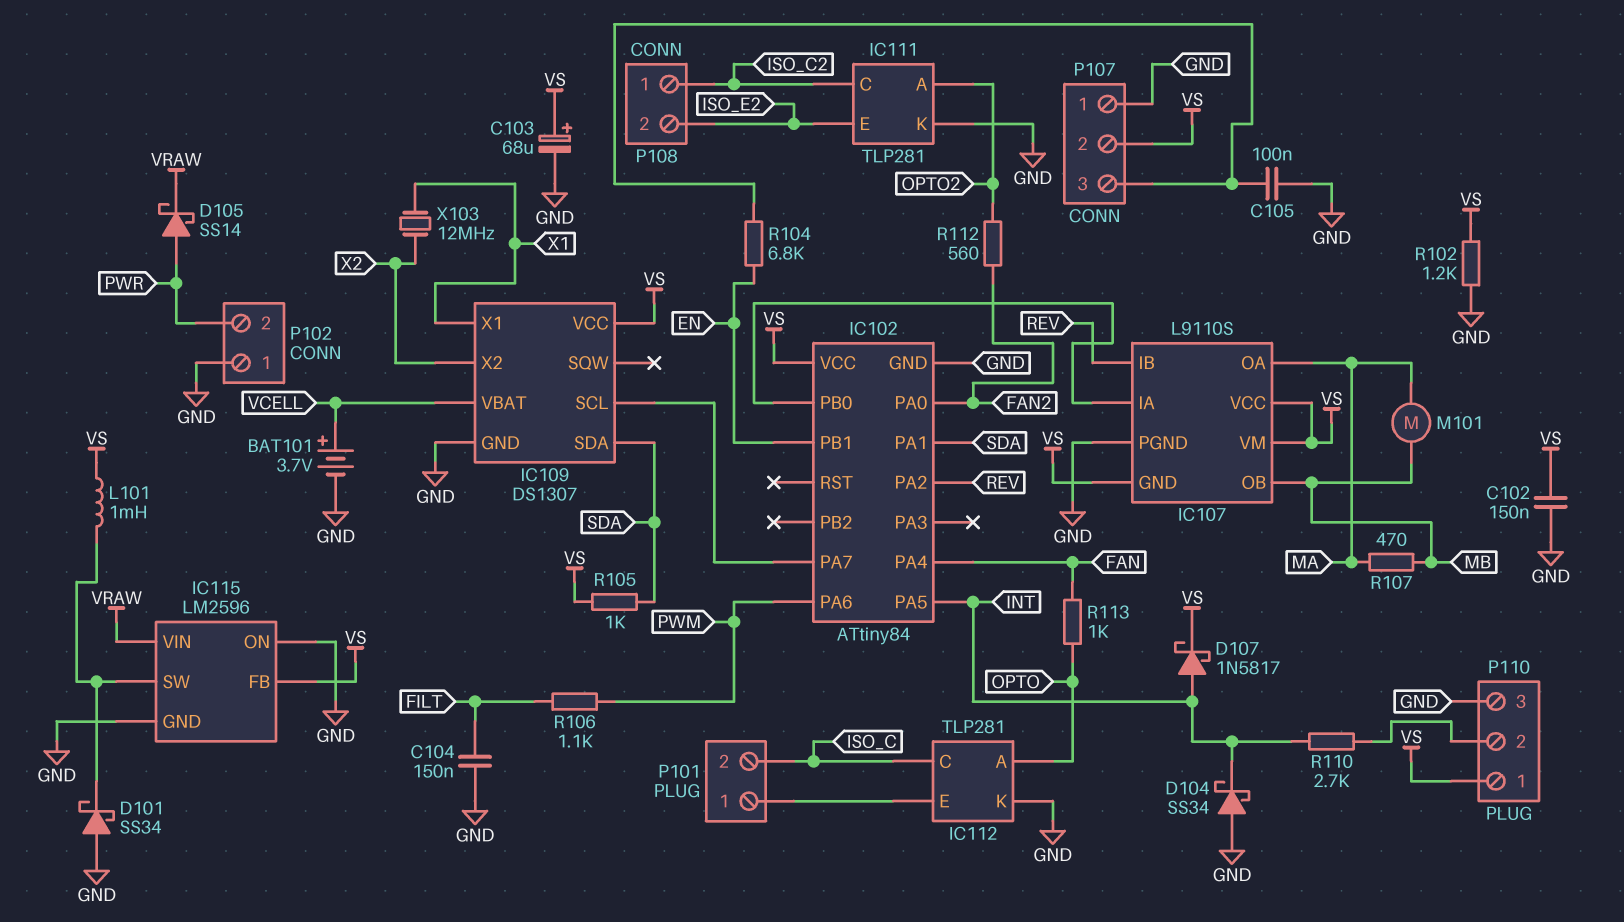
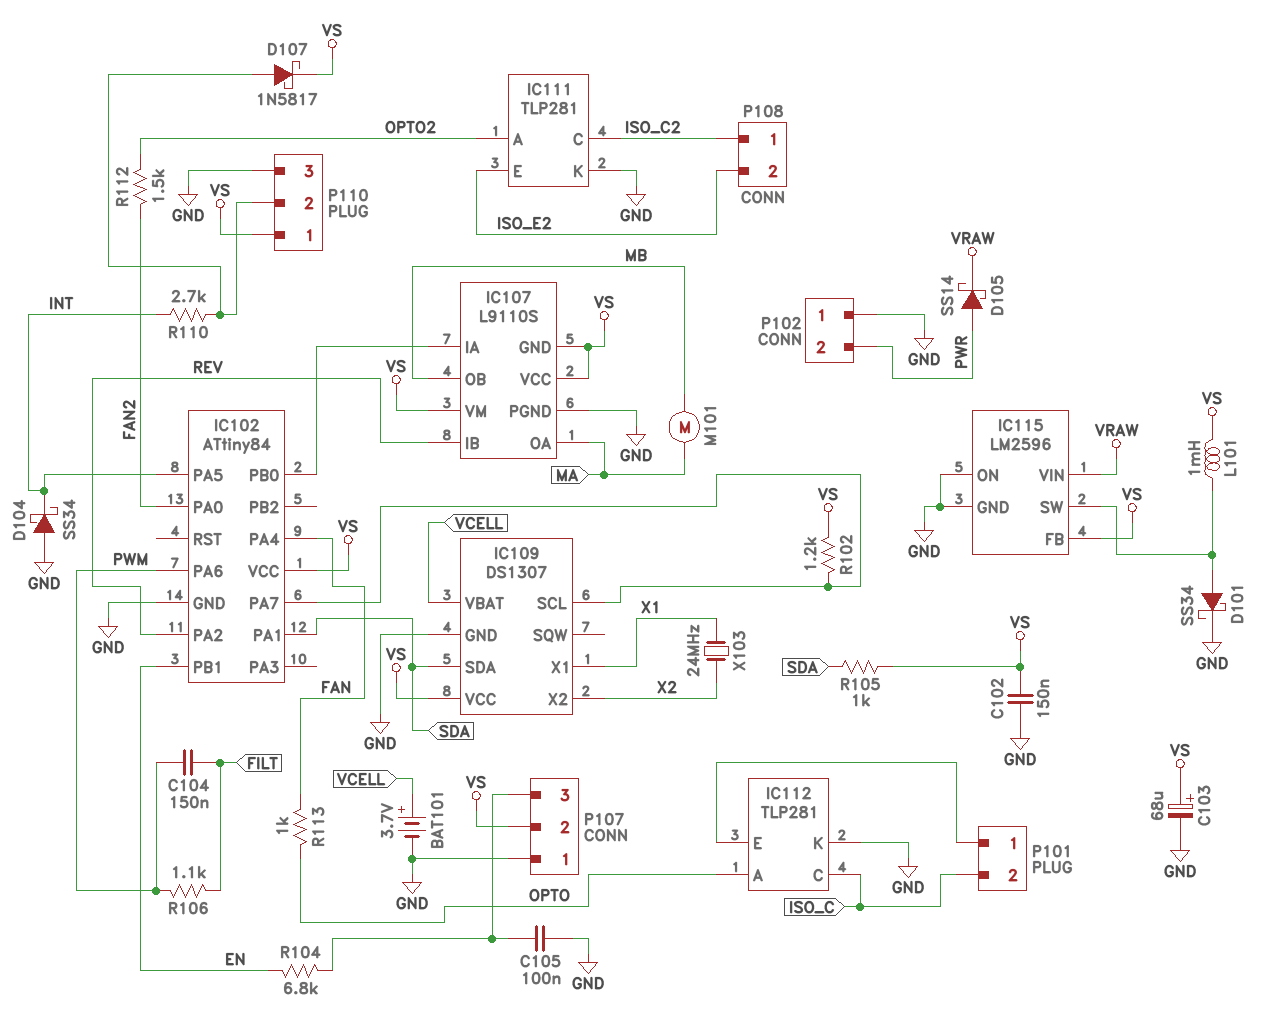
C104: 150nF (FILT, GND) -> 150nF (FILT, PWM)
D101: schottky SS34 (A GND, K IC115/SW) -> schottky SS34 (A IC115/SW, K GND)
D107: schottky 1N5817 (A INT, K VS) -> schottky 1N5817 (A P110/2, K VS)
R102: 1.2k (GND, VS) -> 1.2k (IC102/PA7, VS)
R107: 470 (MA, MB) -> none
R112: 560 (FAN2, OPTO2) -> 1.5k (FAN2, OPTO2)
X103: 12MHz (X1, X2) -> 24MHz (X1, X2)

